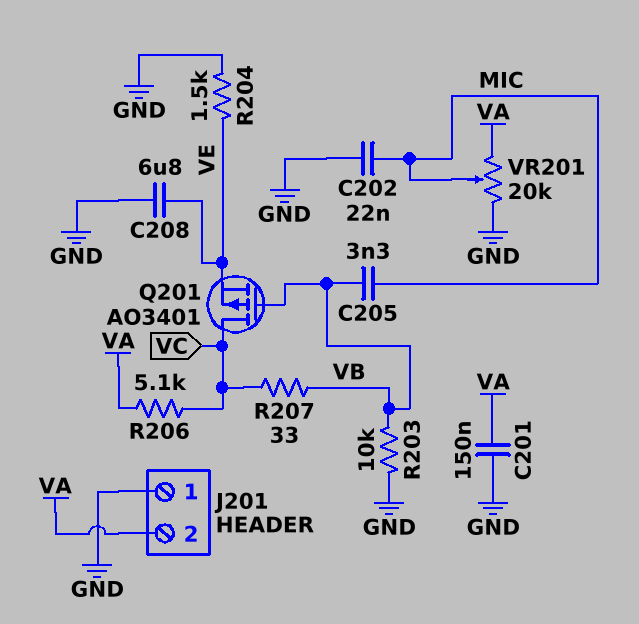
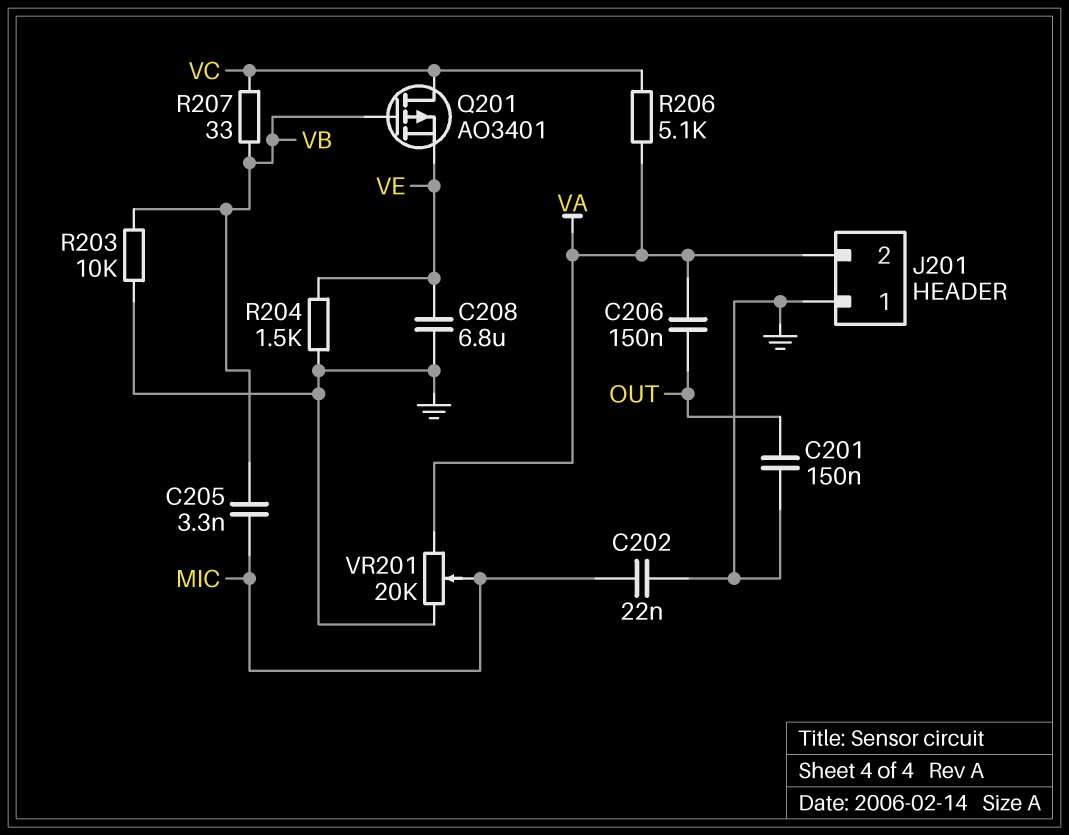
C201: 150nF (GND, VA) -> 150nF (GND, OUT)
C206: none -> 150nF (OUT, VA)

